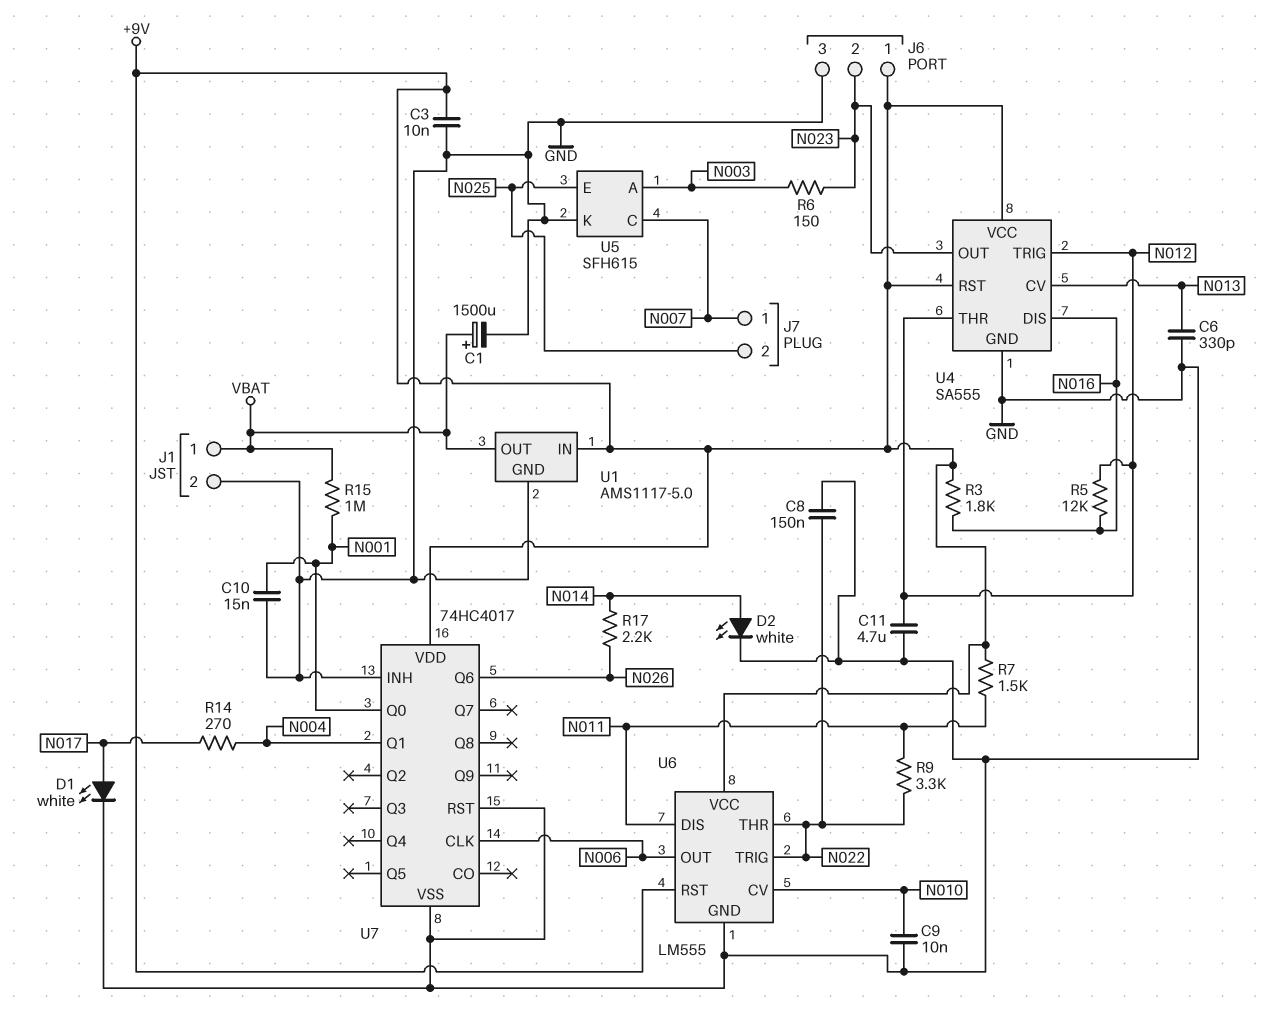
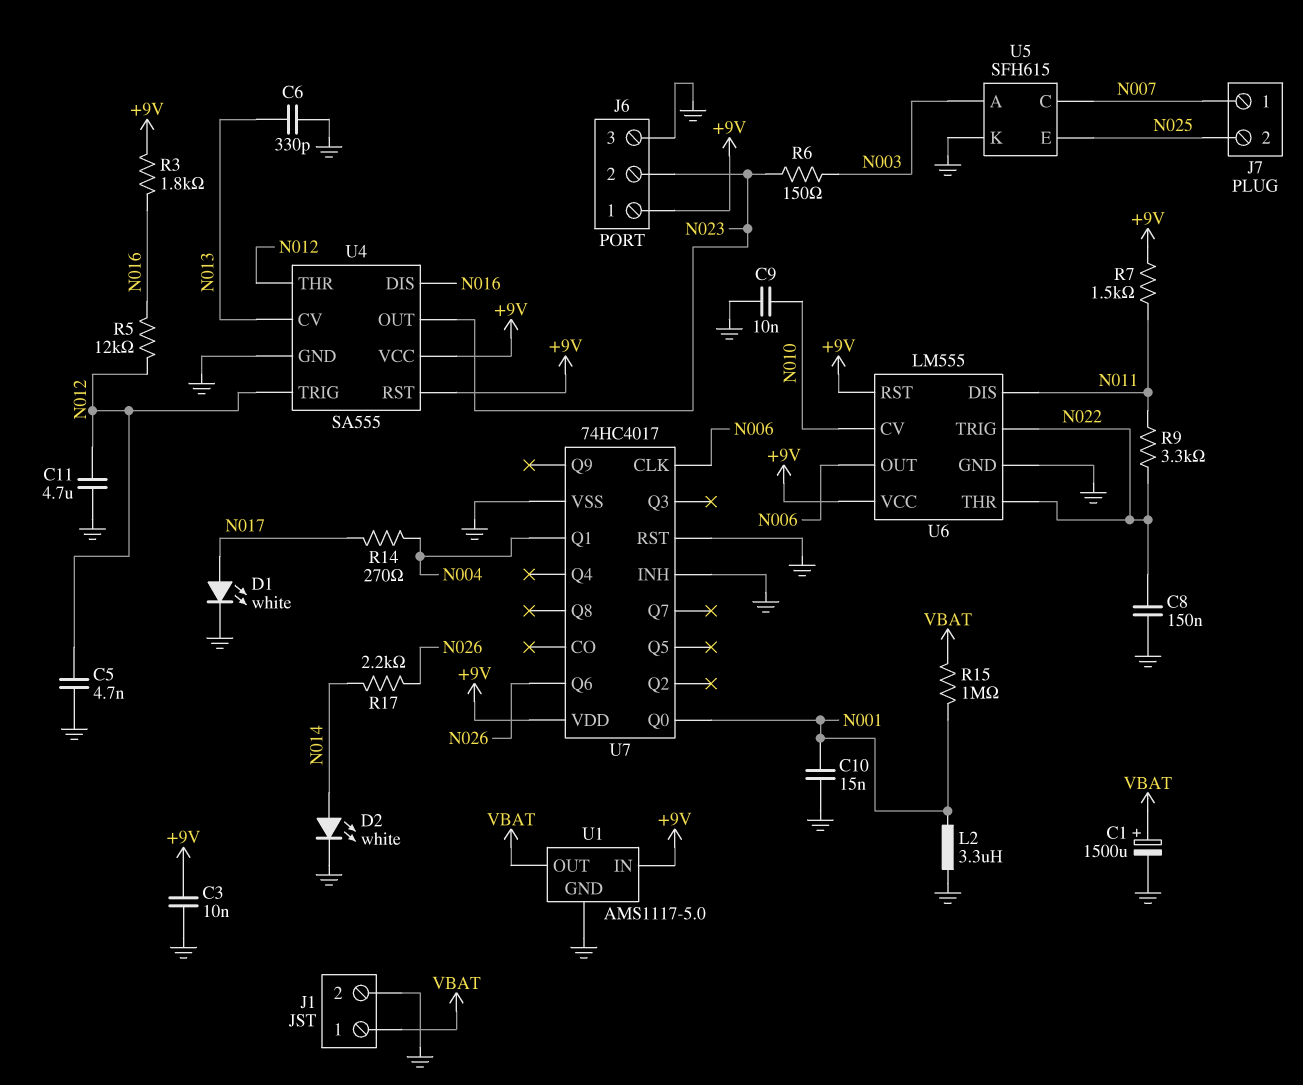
C5: none -> 4.7nF (GND, N012)
L2: none -> 3.3uH (GND, N001)

